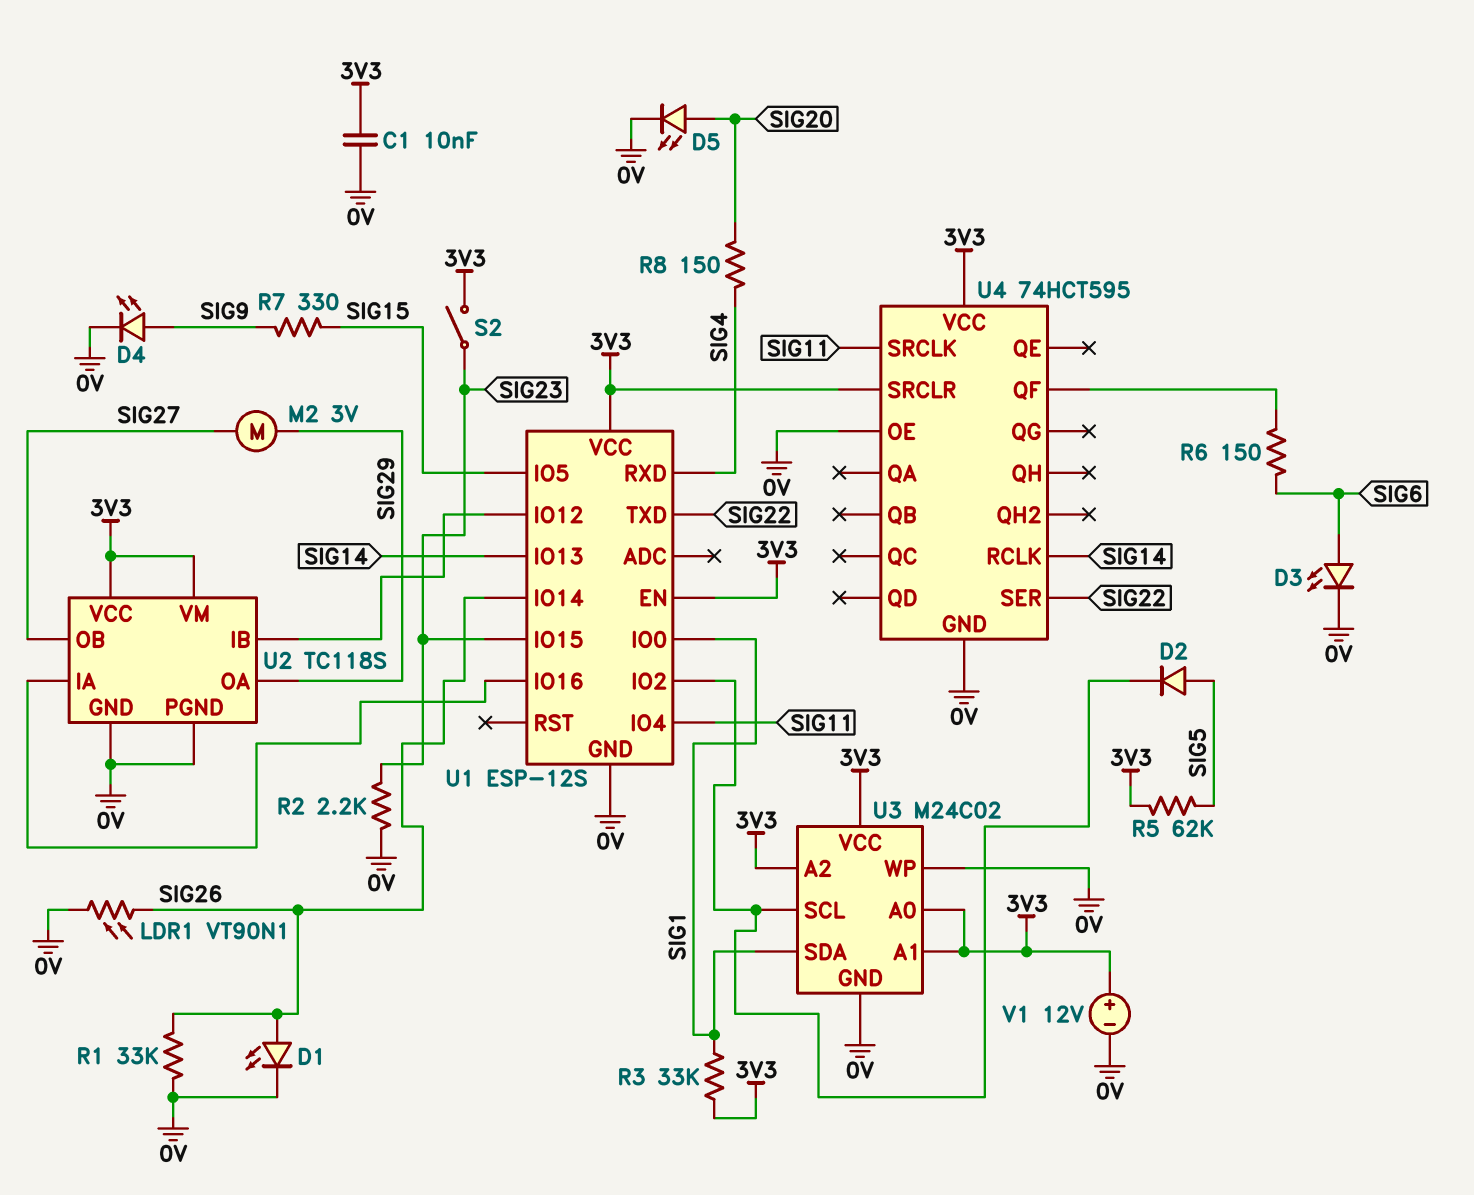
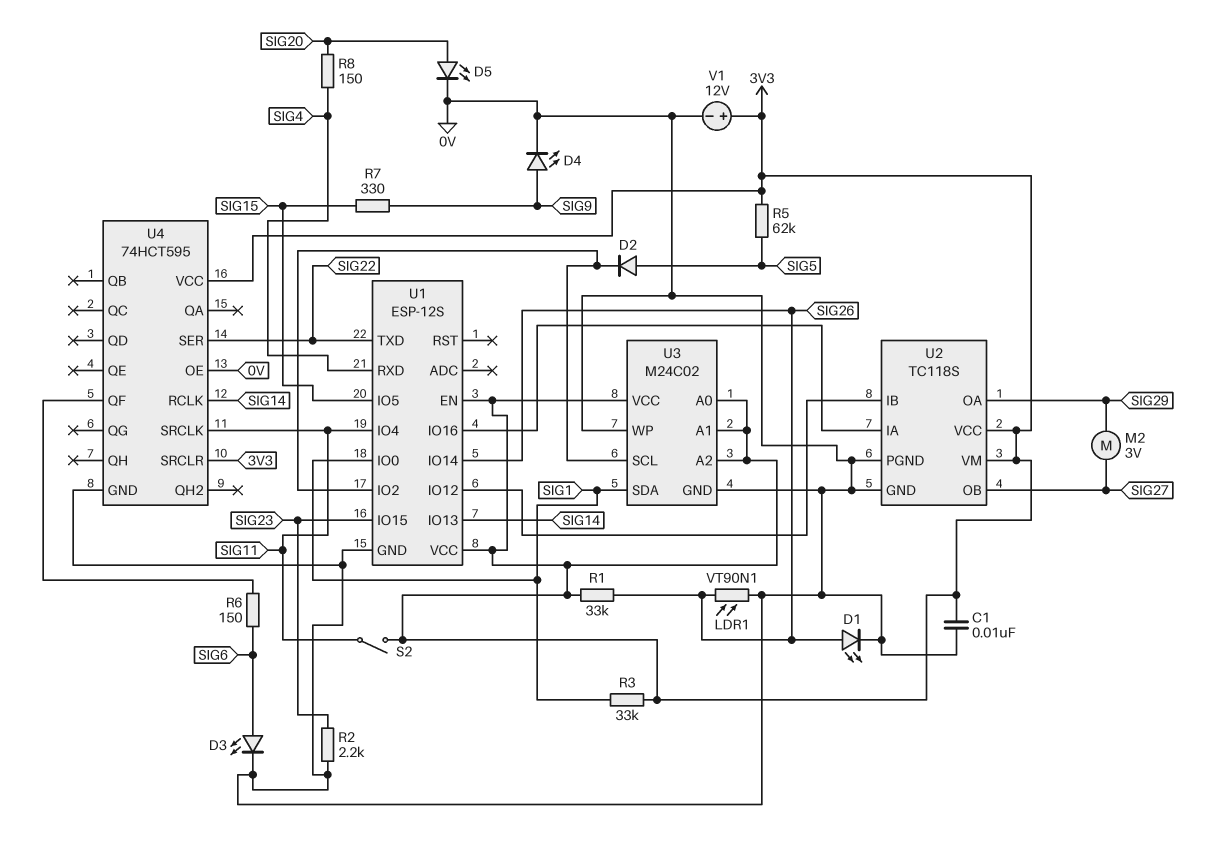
R1: 33k (0V, SIG26) -> 33k (3V3, SIG26)
S2: switch (3V3, SIG23) -> switch (3V3, SIG11)

